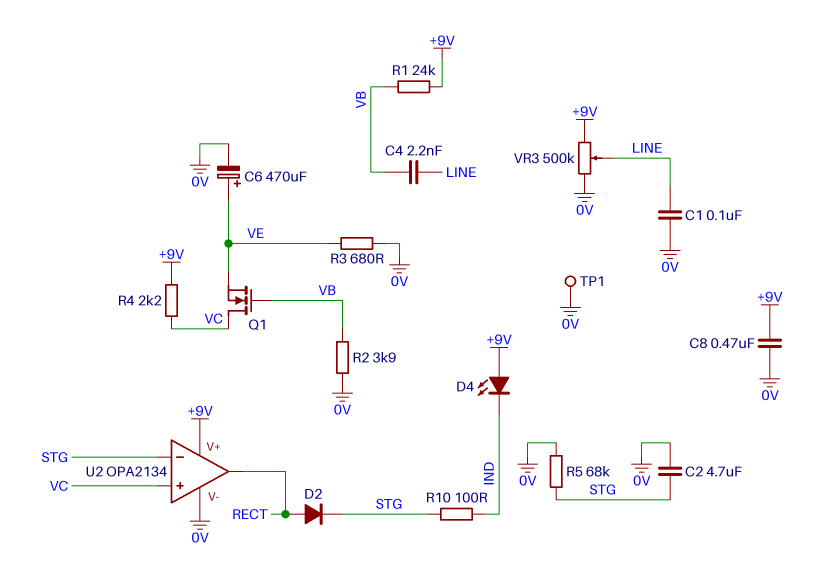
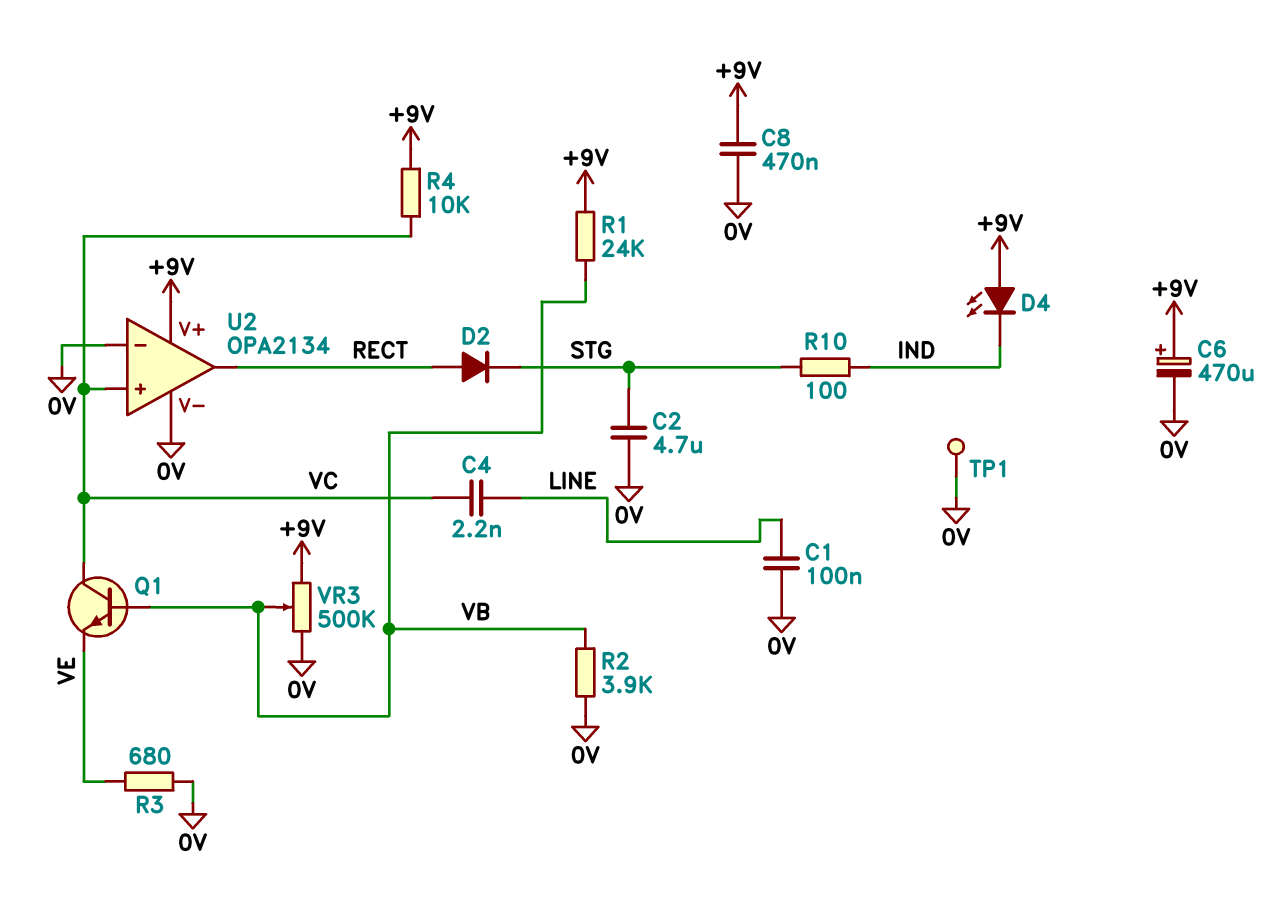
C4: 2.2nF (LINE, VB) -> 2.2nF (LINE, VC)
C6: 470uF (plus VE, minus 0V) -> 470uF (plus +9V, minus 0V)
Q1: NMOS (G VB, D VC, S VE) -> NPN (B VB, C VC, E VE)
R4: 2.2k (+9V, VC) -> 10k (+9V, VC)
R5: 68k (0V, STG) -> none
U2 pin in-: STG -> 0V
VR3: 500k (+9V, 0V, wiper LINE) -> 500k (+9V, 0V, wiper VB)

